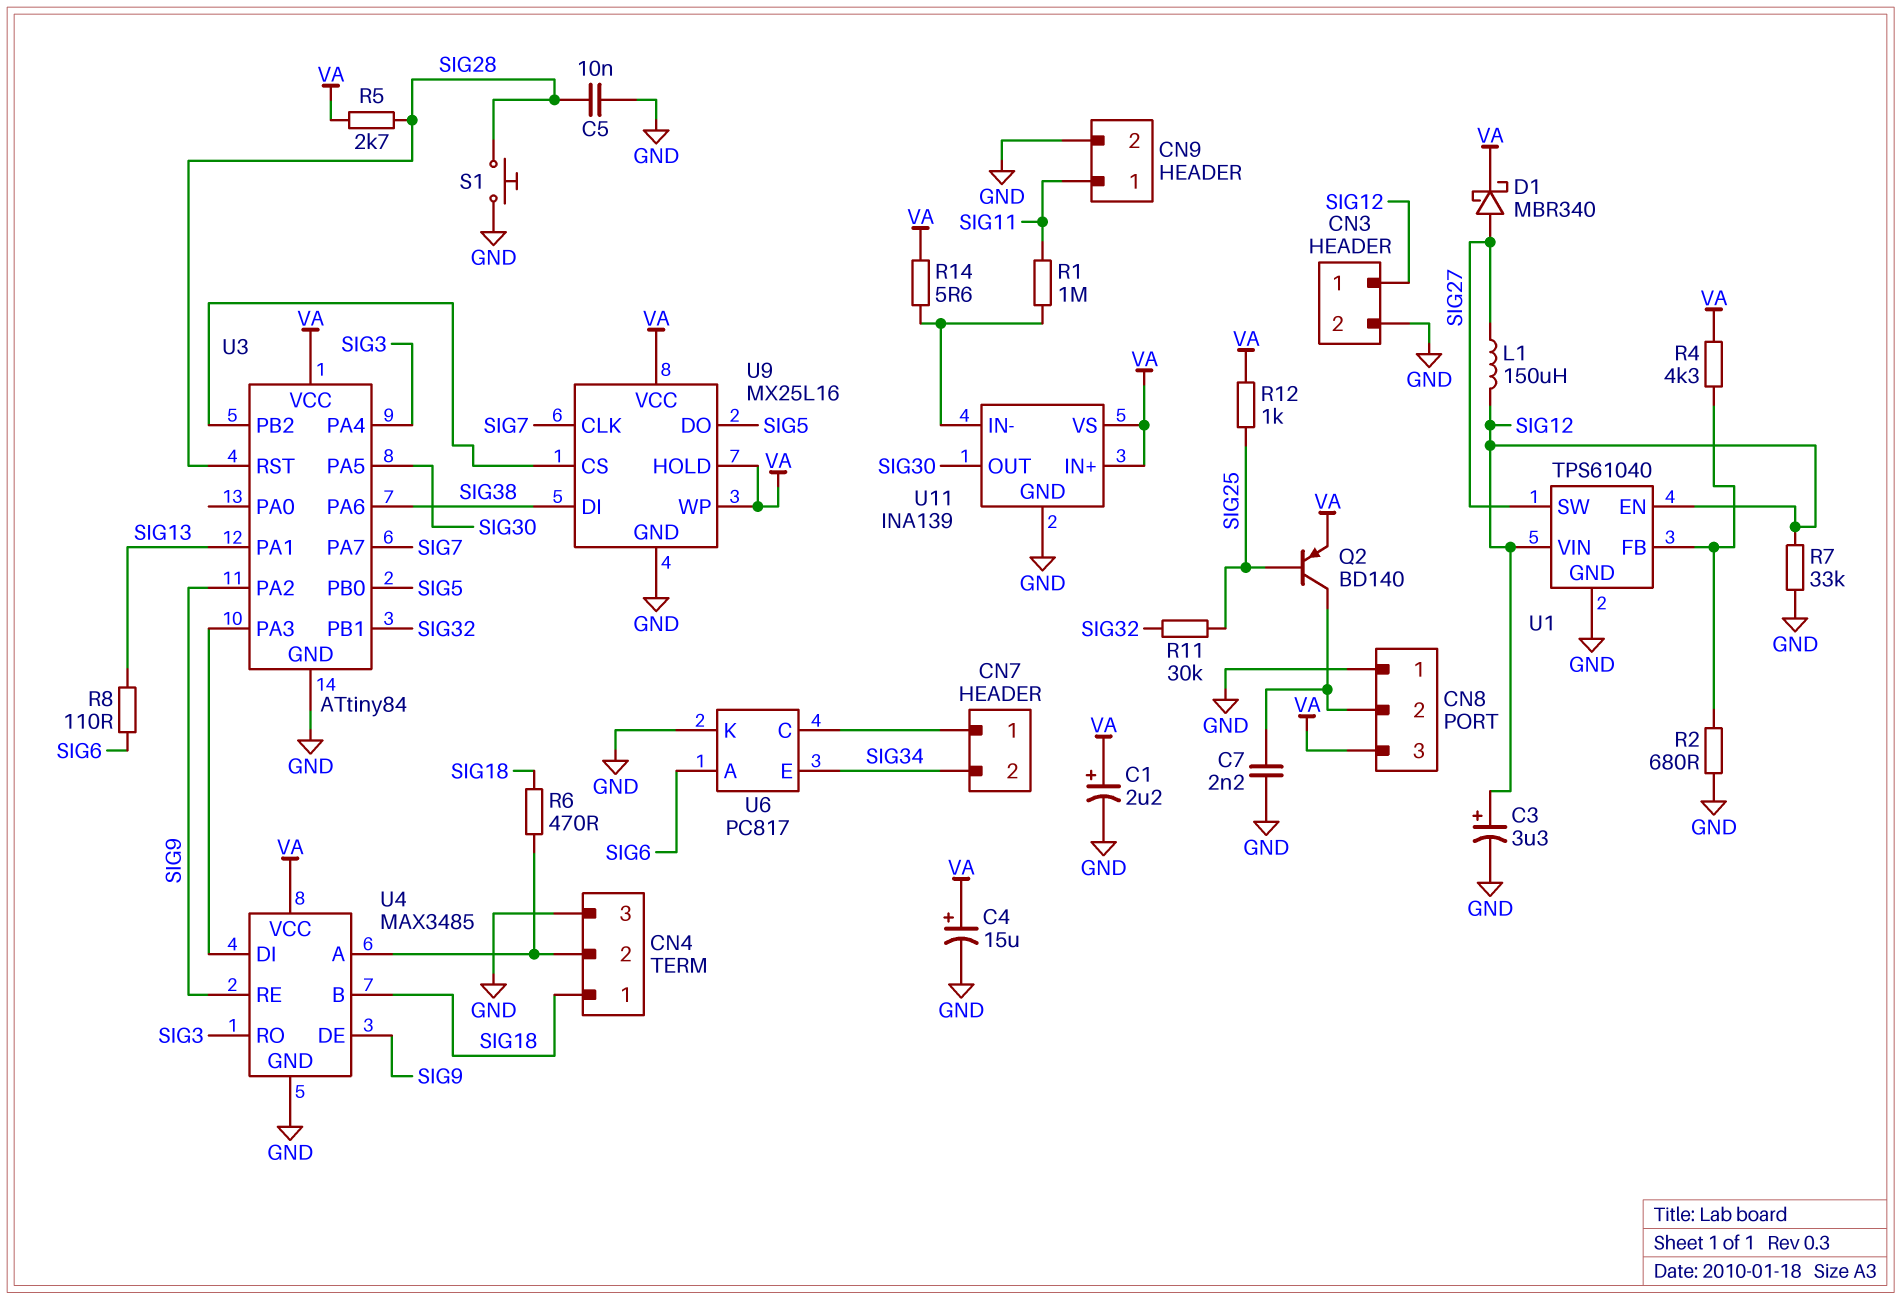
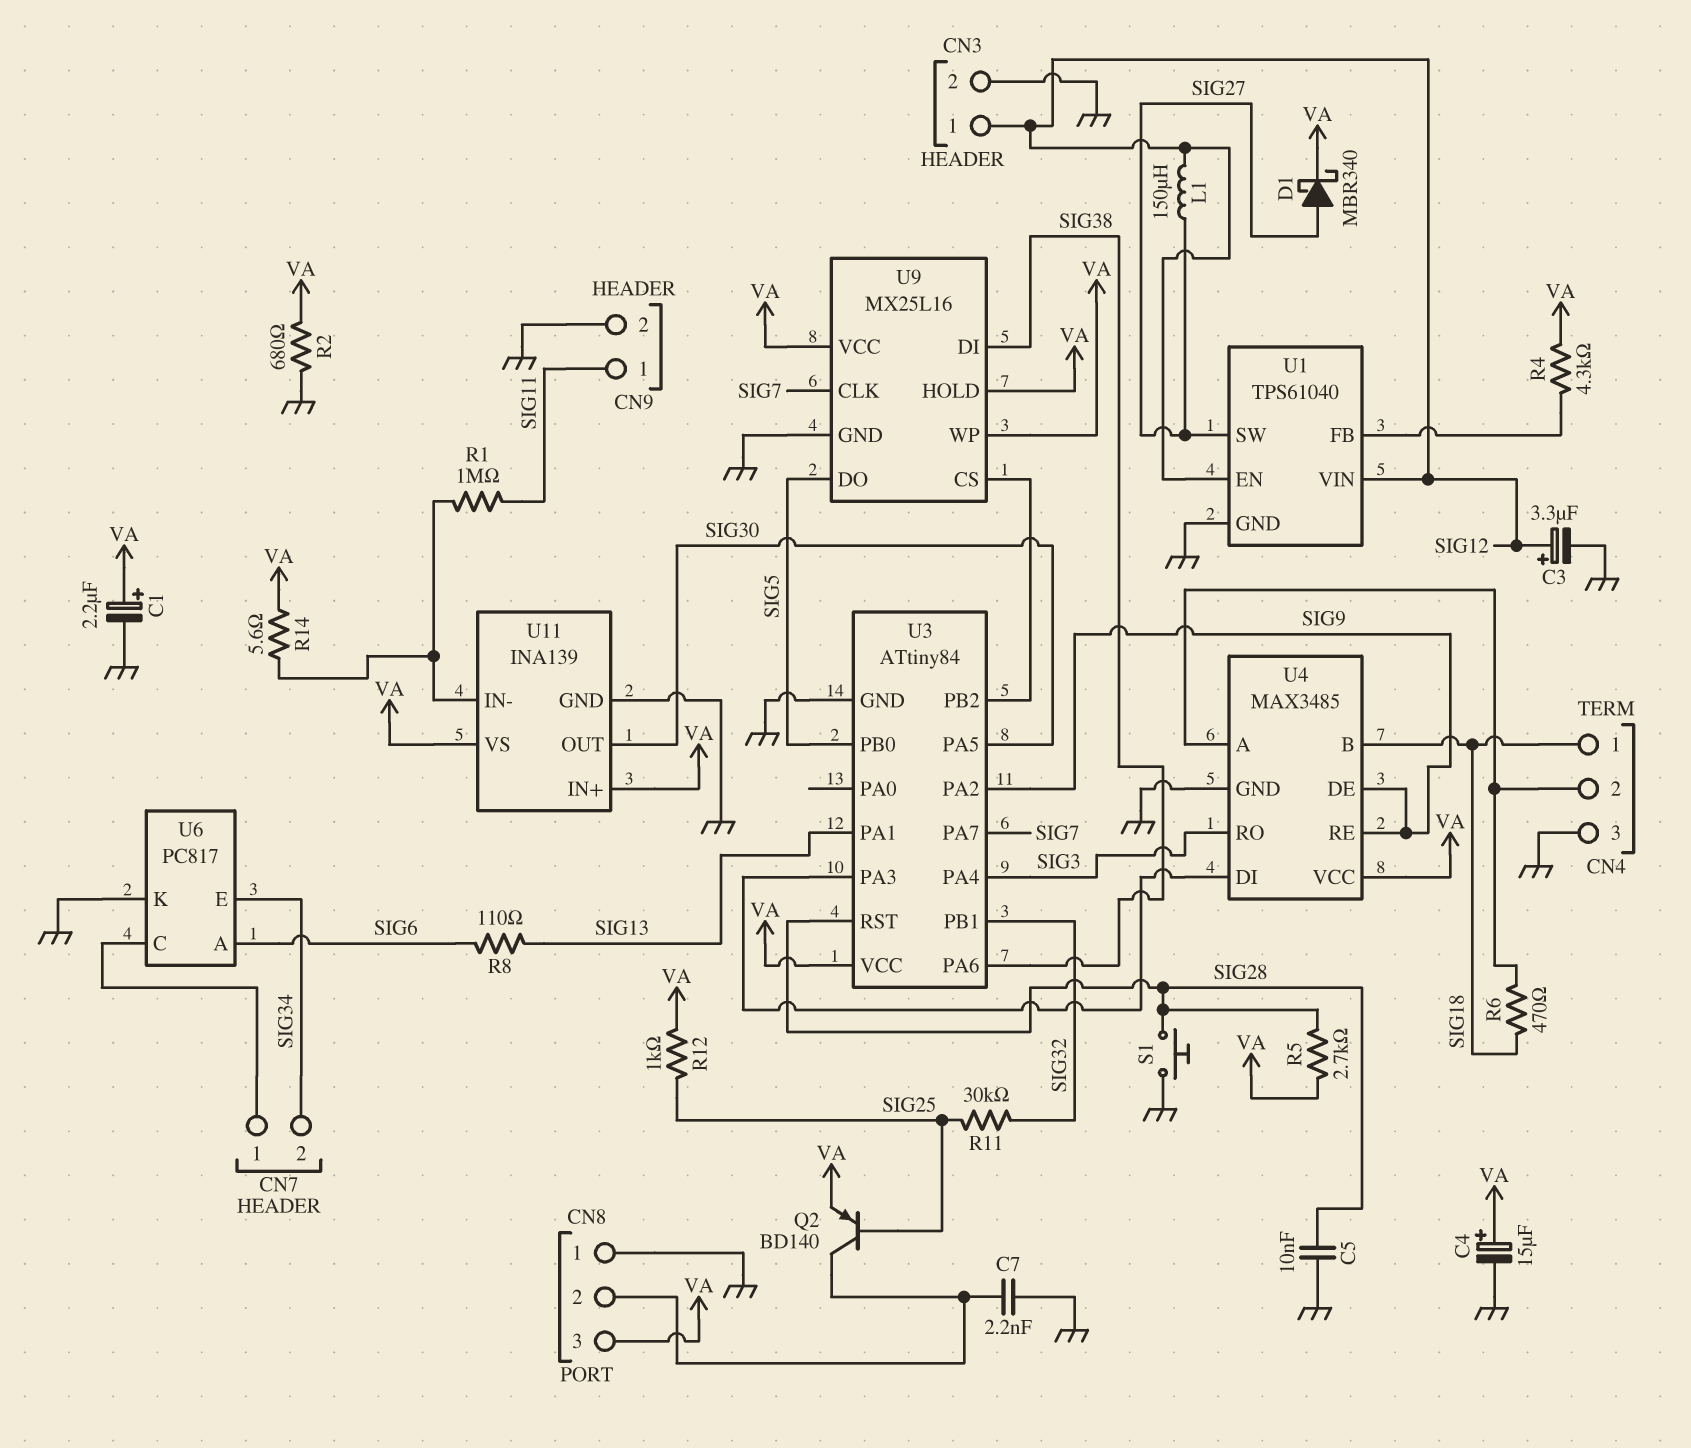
R2: 680 (GND, U1/FB) -> 680 (GND, VA)
R7: 33k (GND, SIG12) -> none

